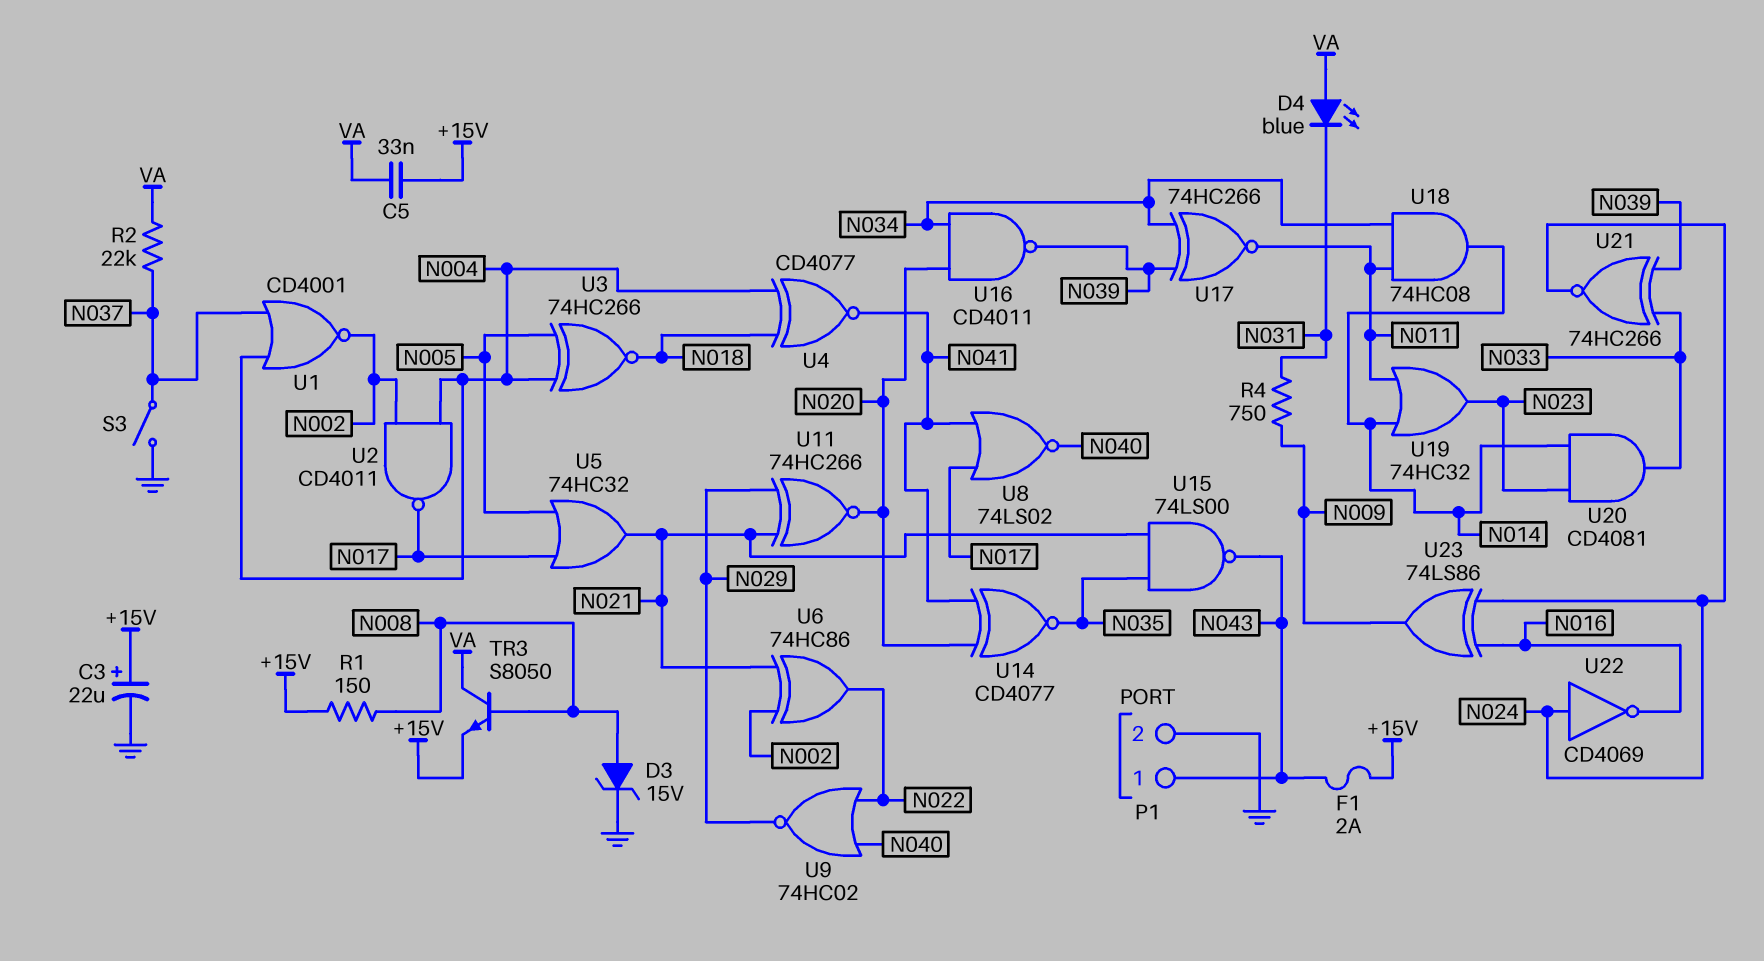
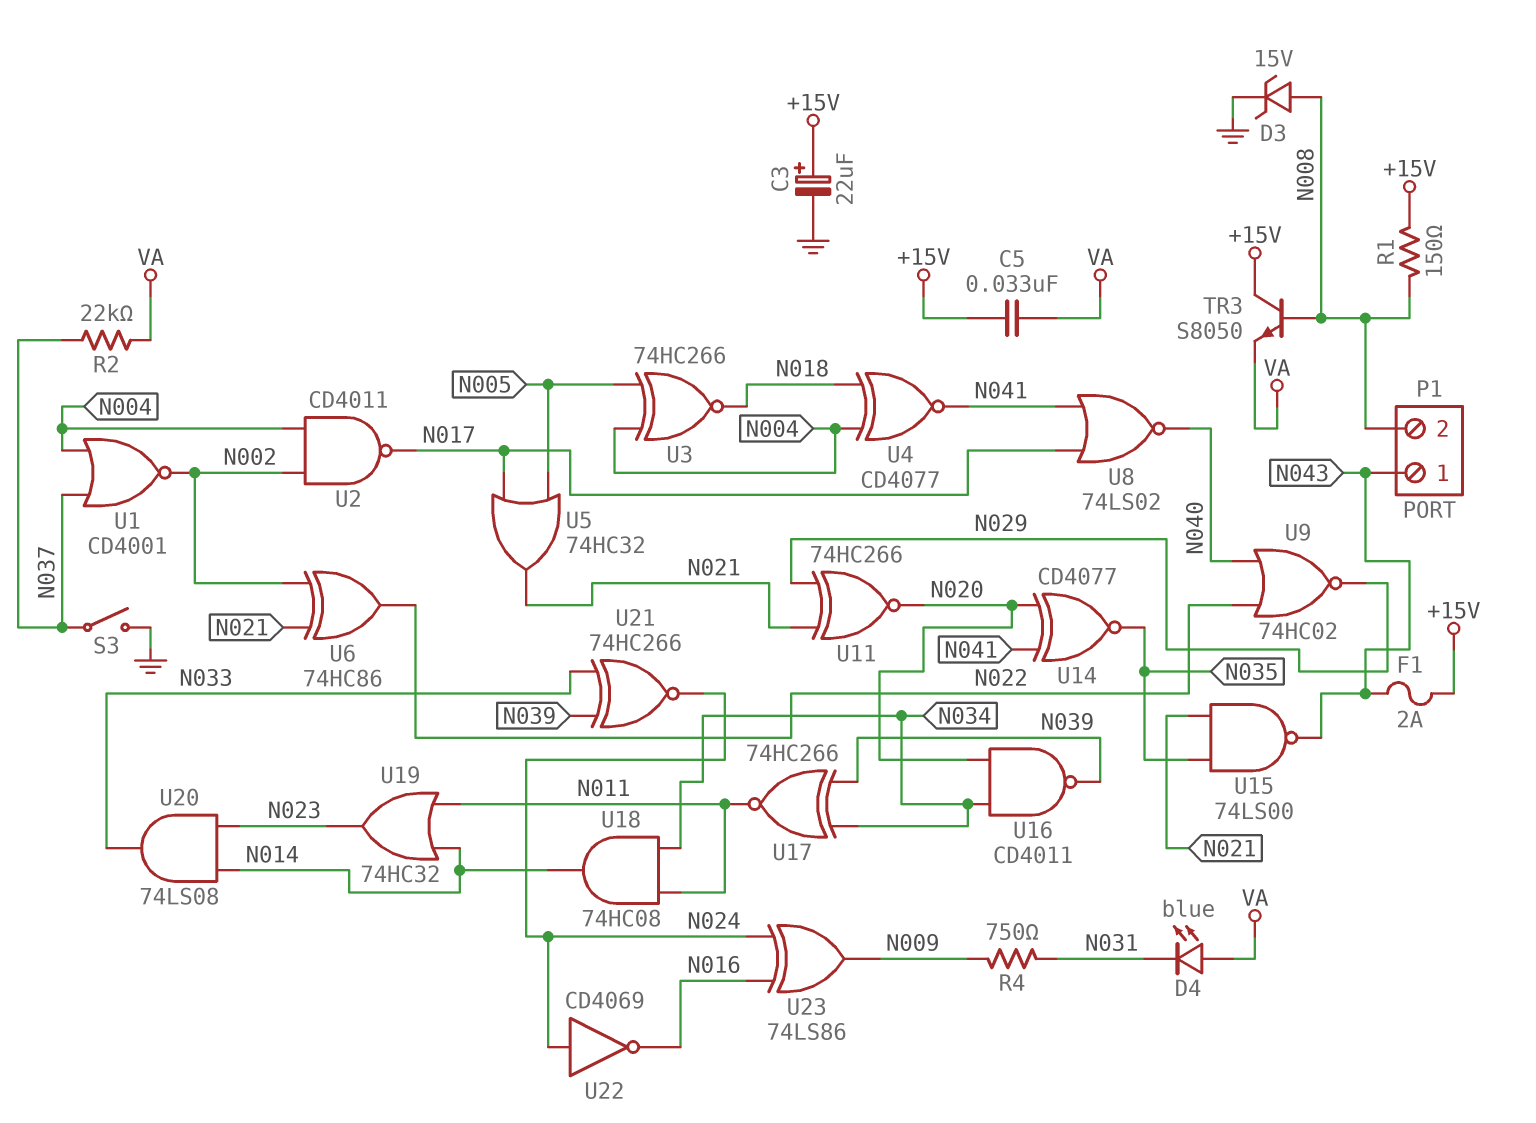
P1 pin 2: GND -> N008
TR3: NPN S8050 (B N008, C VA, E +15V) -> NPN S8050 (B N008, C +15V, E VA)
U20: AND CD4081 (in N014, in N023, out N033) -> AND 74LS08 (in N014, in N023, out N033)

